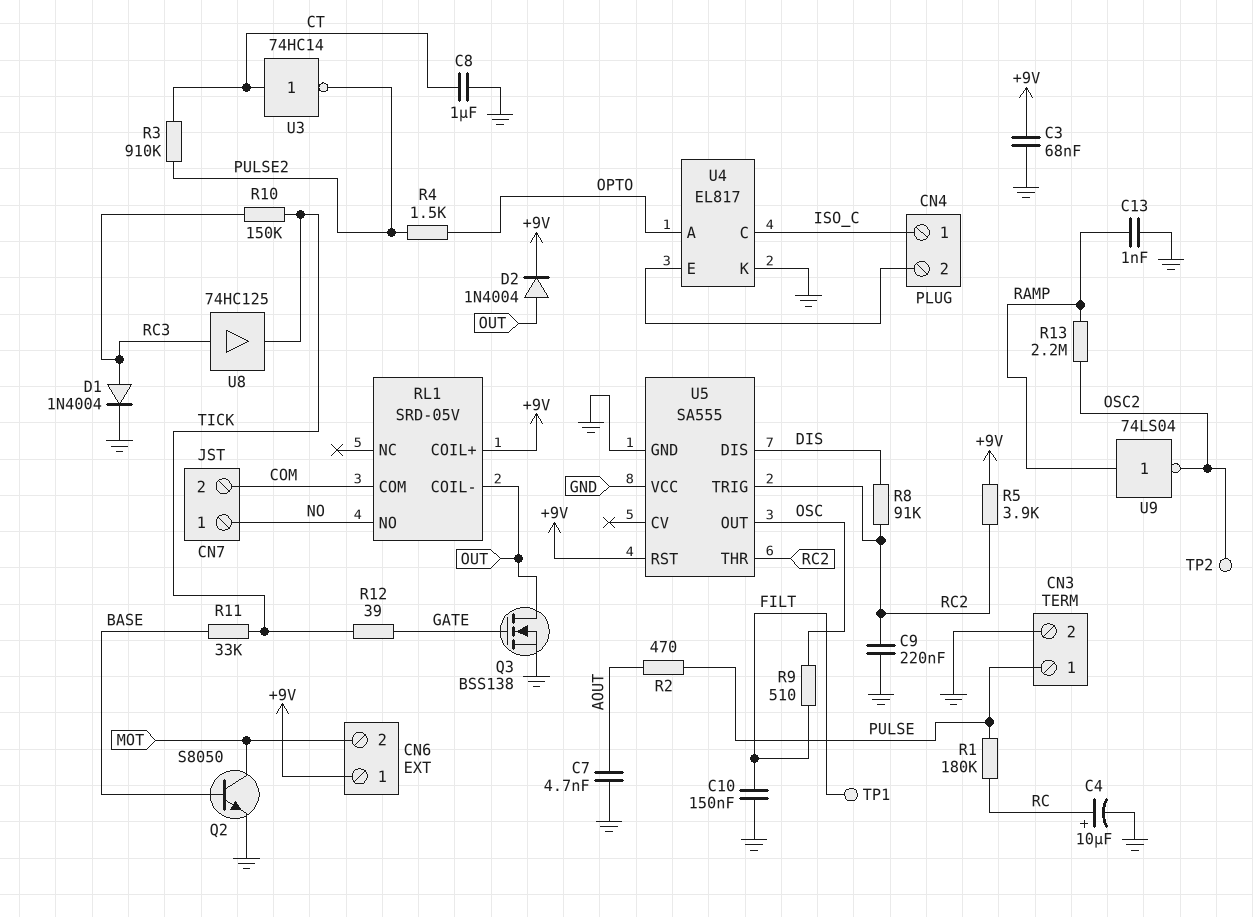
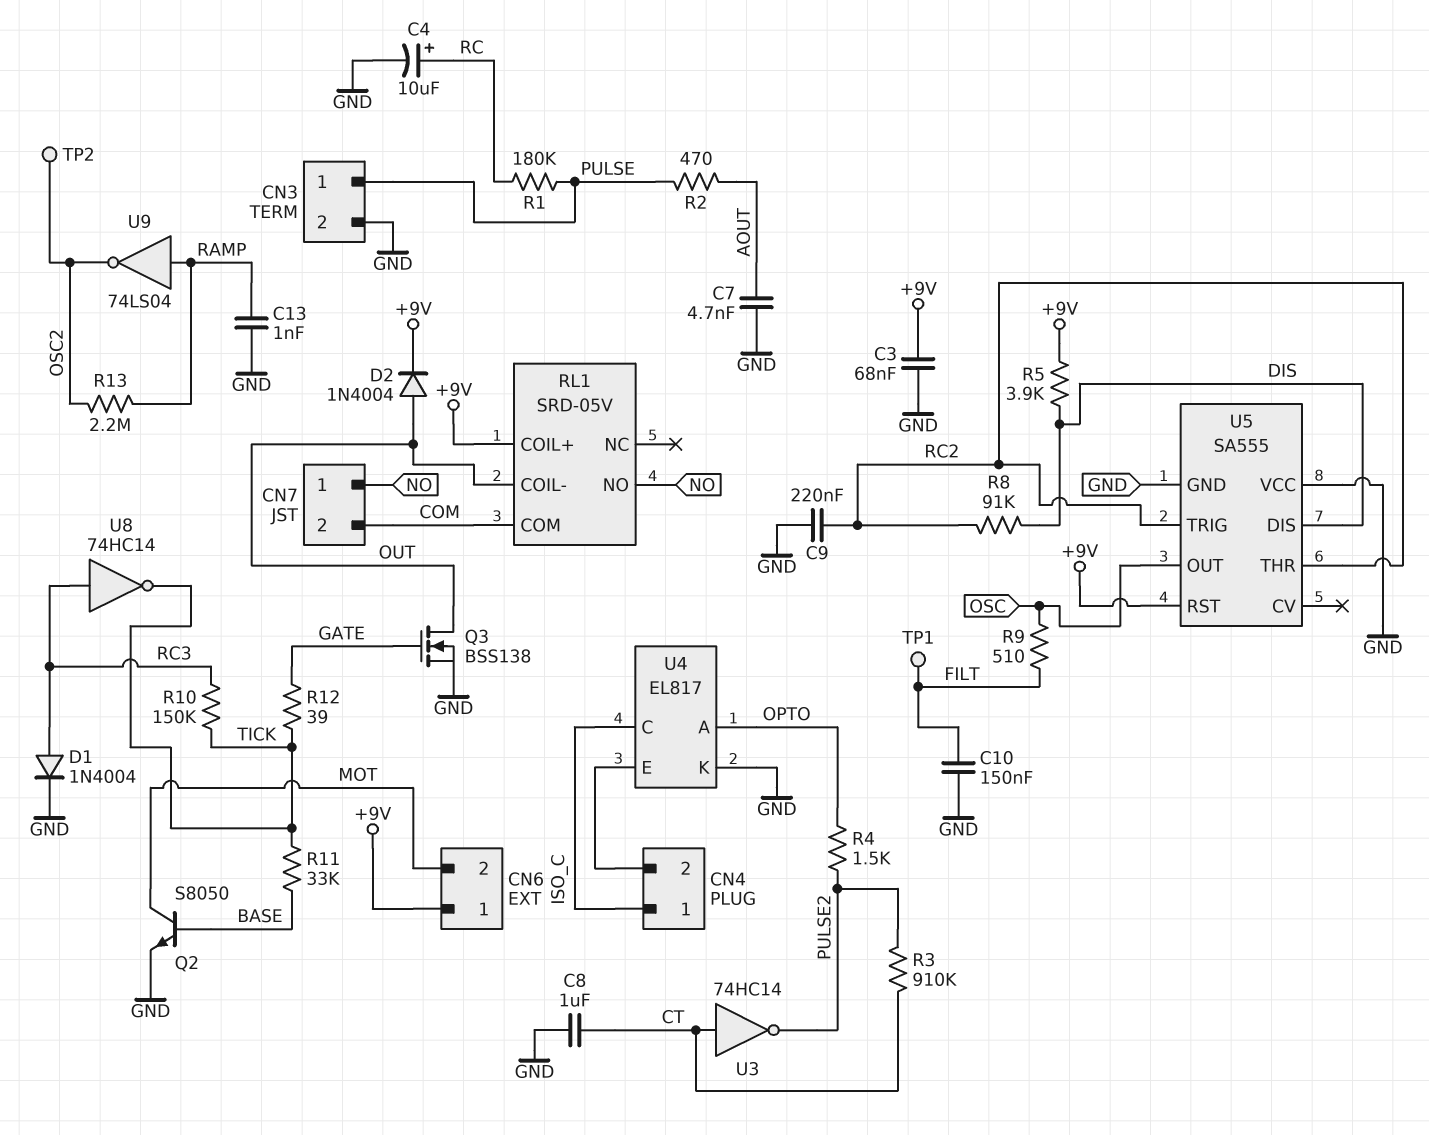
R5: 3.9k (+9V, RC2) -> 3.9k (+9V, DIS)
U8: buffer 74HC125 (in RC3, out TICK) -> NOT 74HC14 (in RC3, out TICK)

